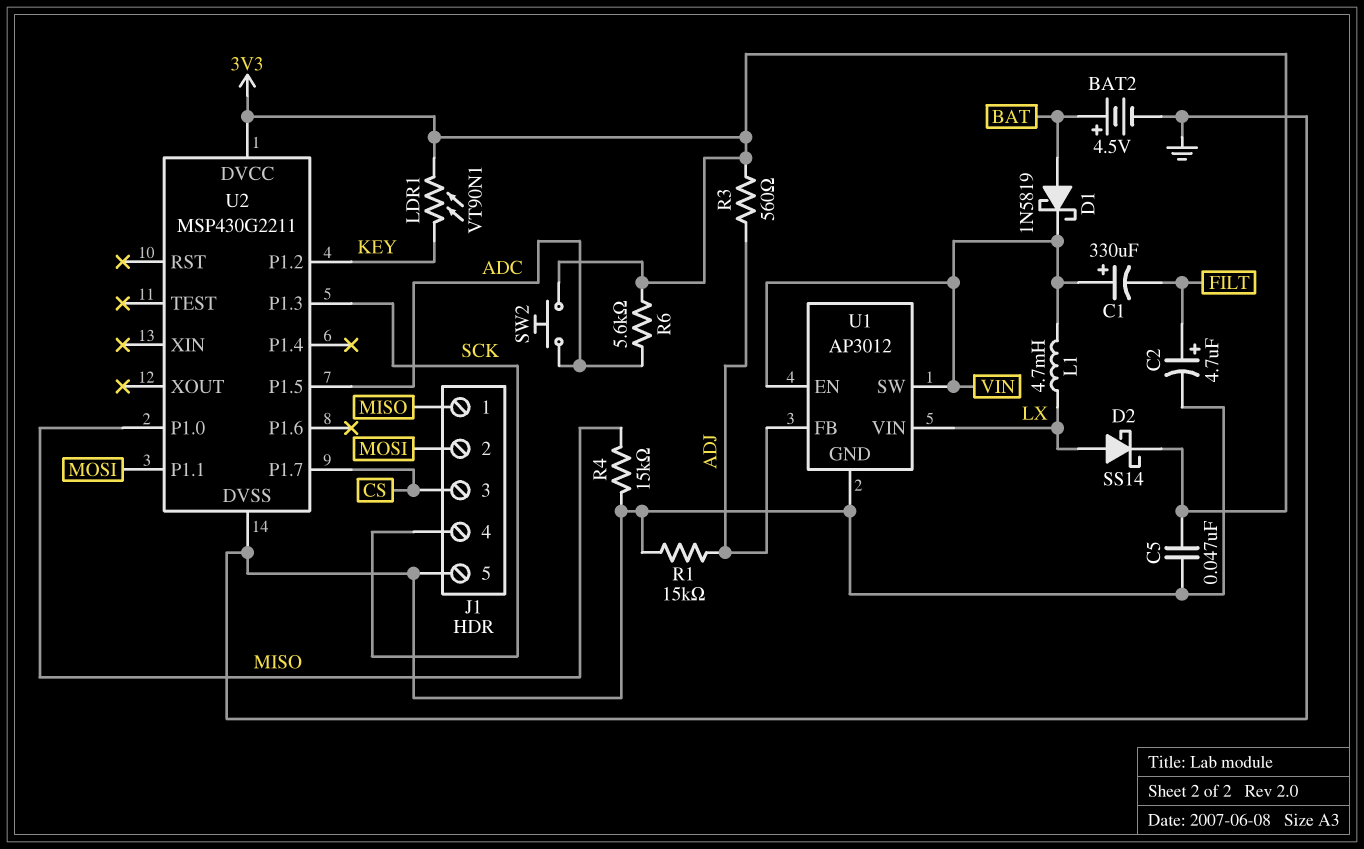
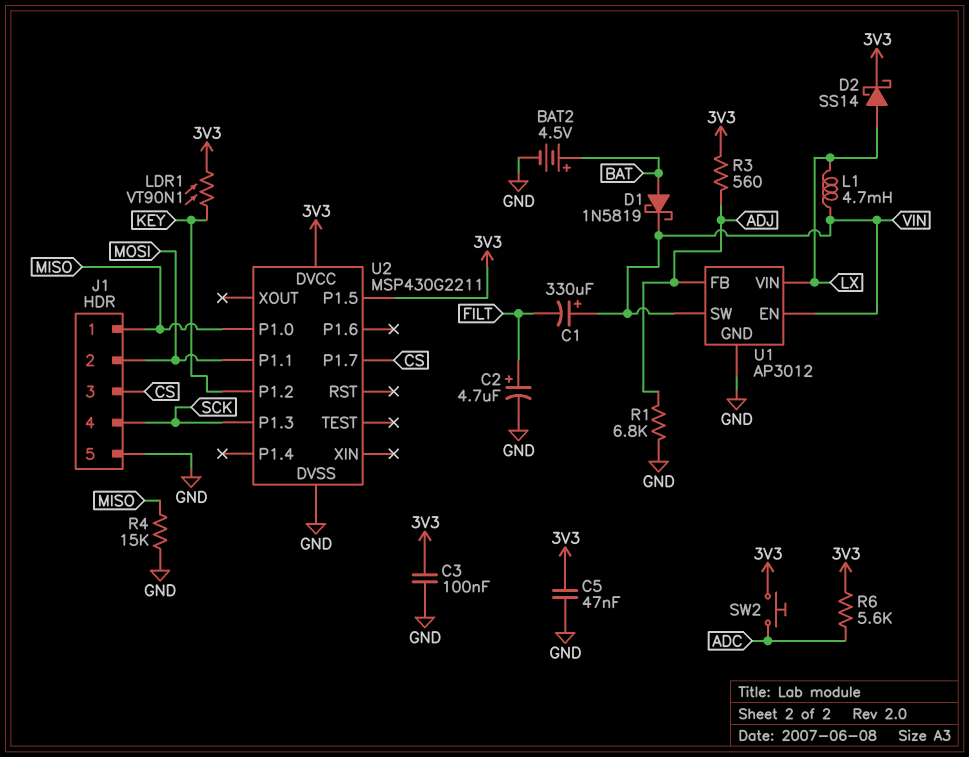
C3: none -> 100nF (3V3, GND)
R1: 15k (ADJ, GND) -> 6.8k (ADJ, GND)
U2 pin P1.5: ADC -> 3V3

